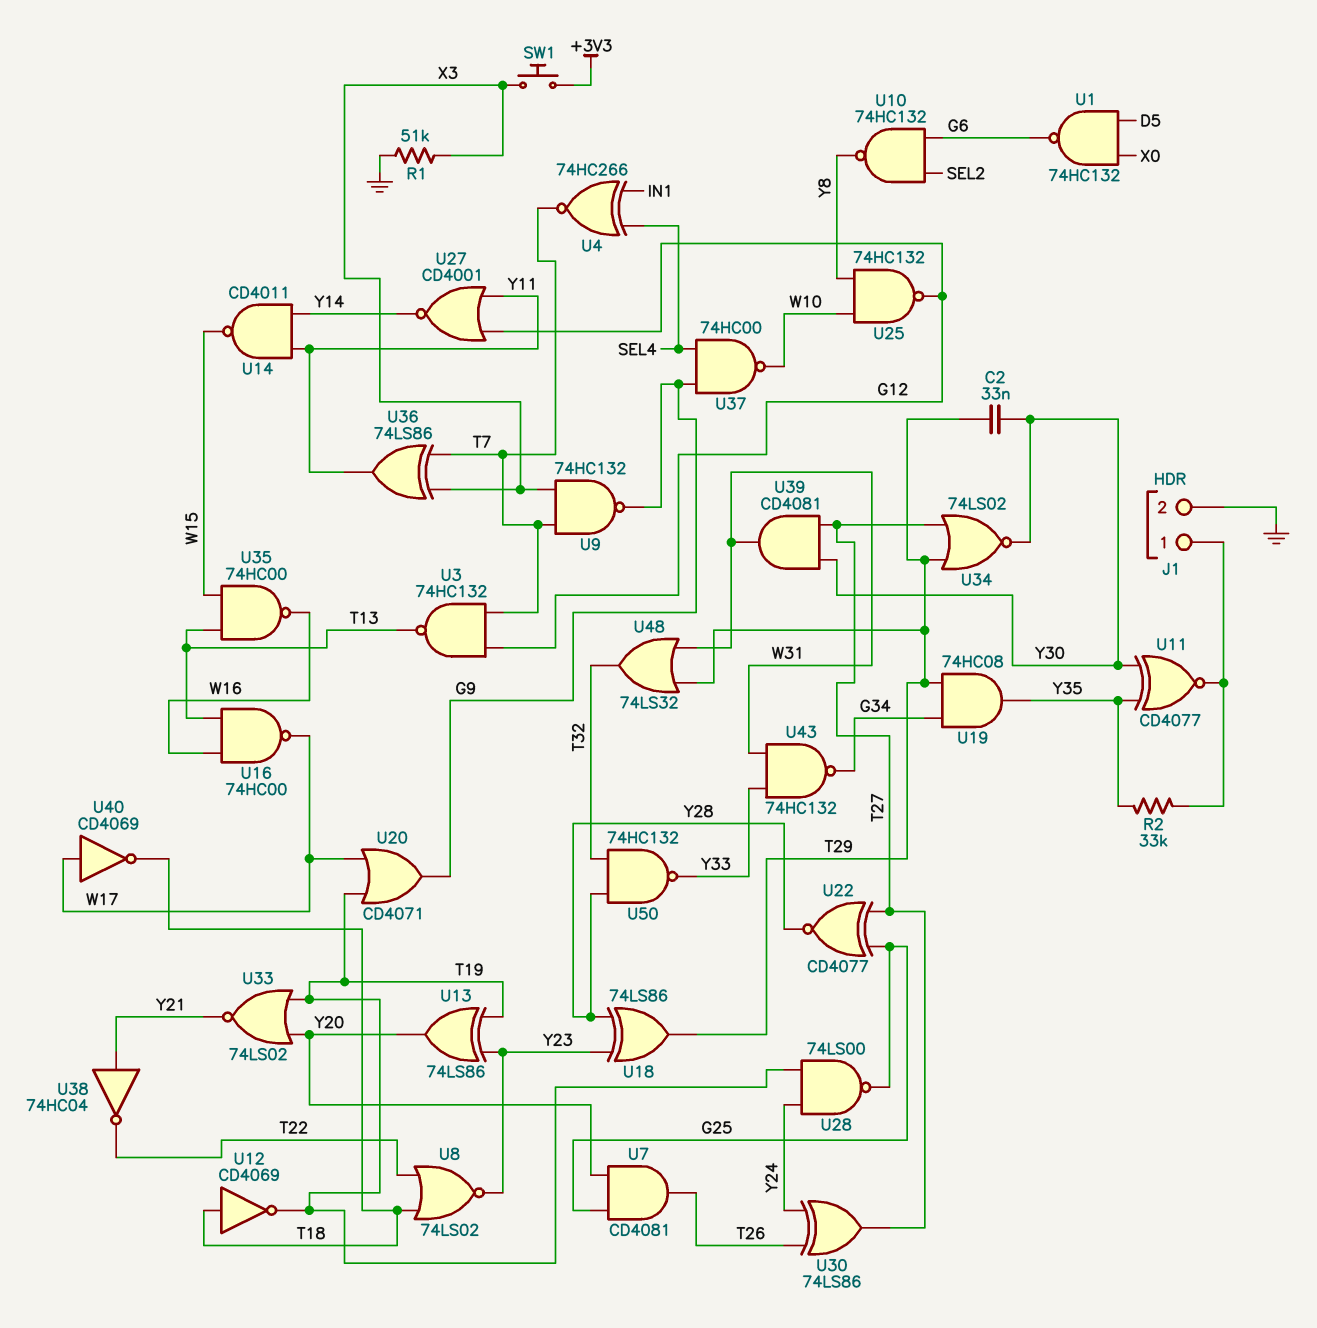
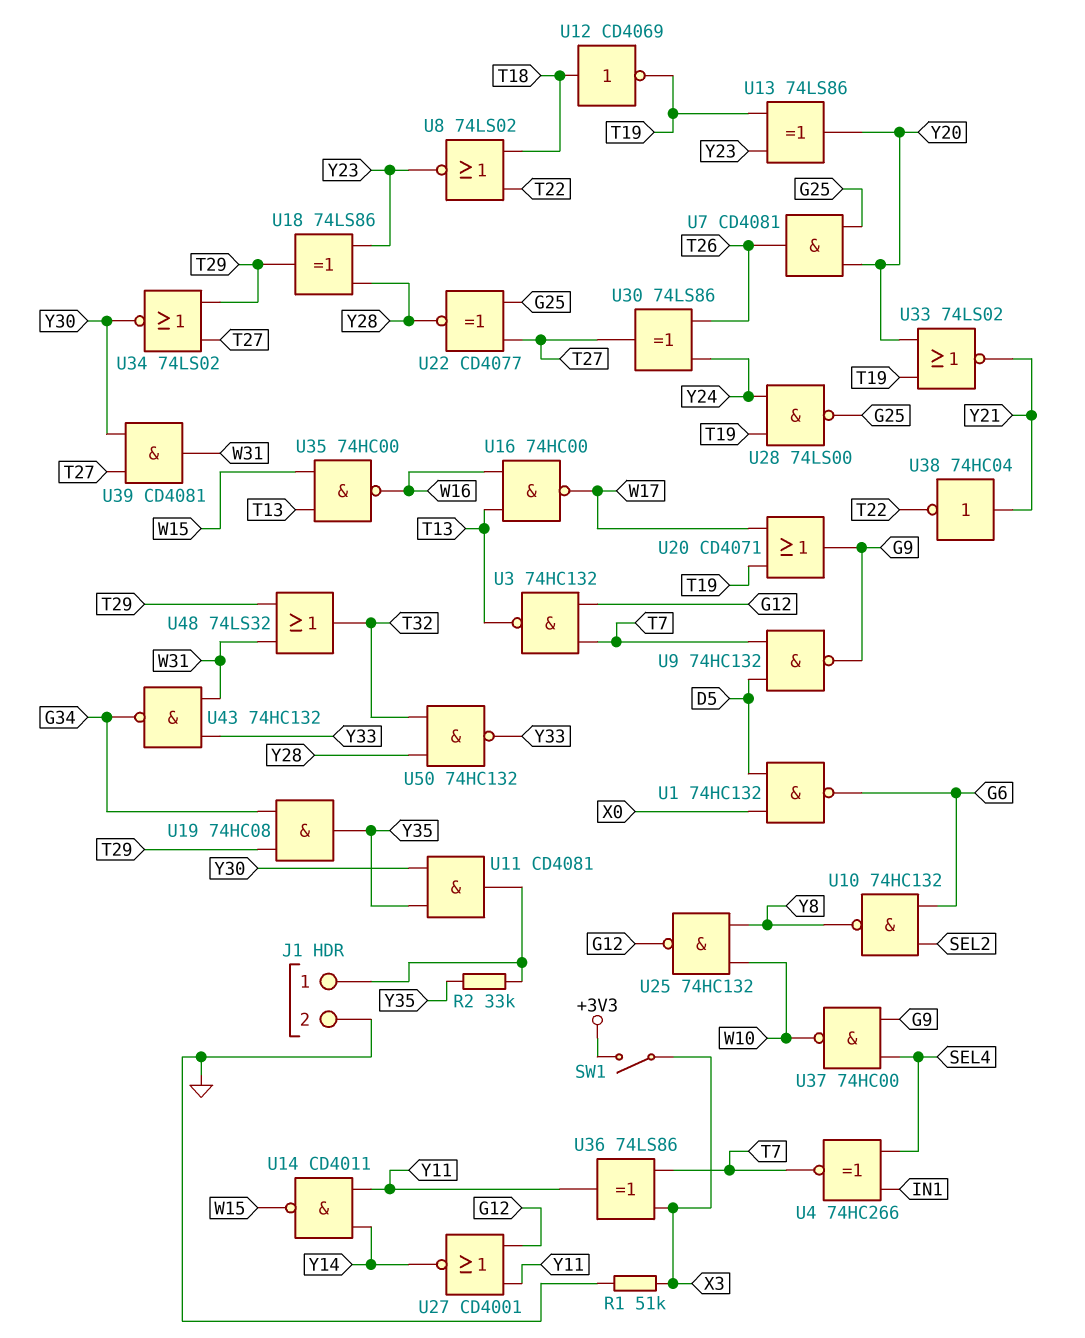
C2: 33nF (T29, Y30) -> none
SW1: button (+3V3, X3) -> switch (+3V3, X3)
U9: NAND 74HC132 (in T7, in X3, out G9) -> NAND 74HC132 (in D5, in T7, out G9)
U11: XNOR CD4077 (in Y30, in Y35, out J1/1) -> AND CD4081 (in Y30, in Y35, out J1/1)
U40: NOT CD4069 (in W17, out T18) -> none

